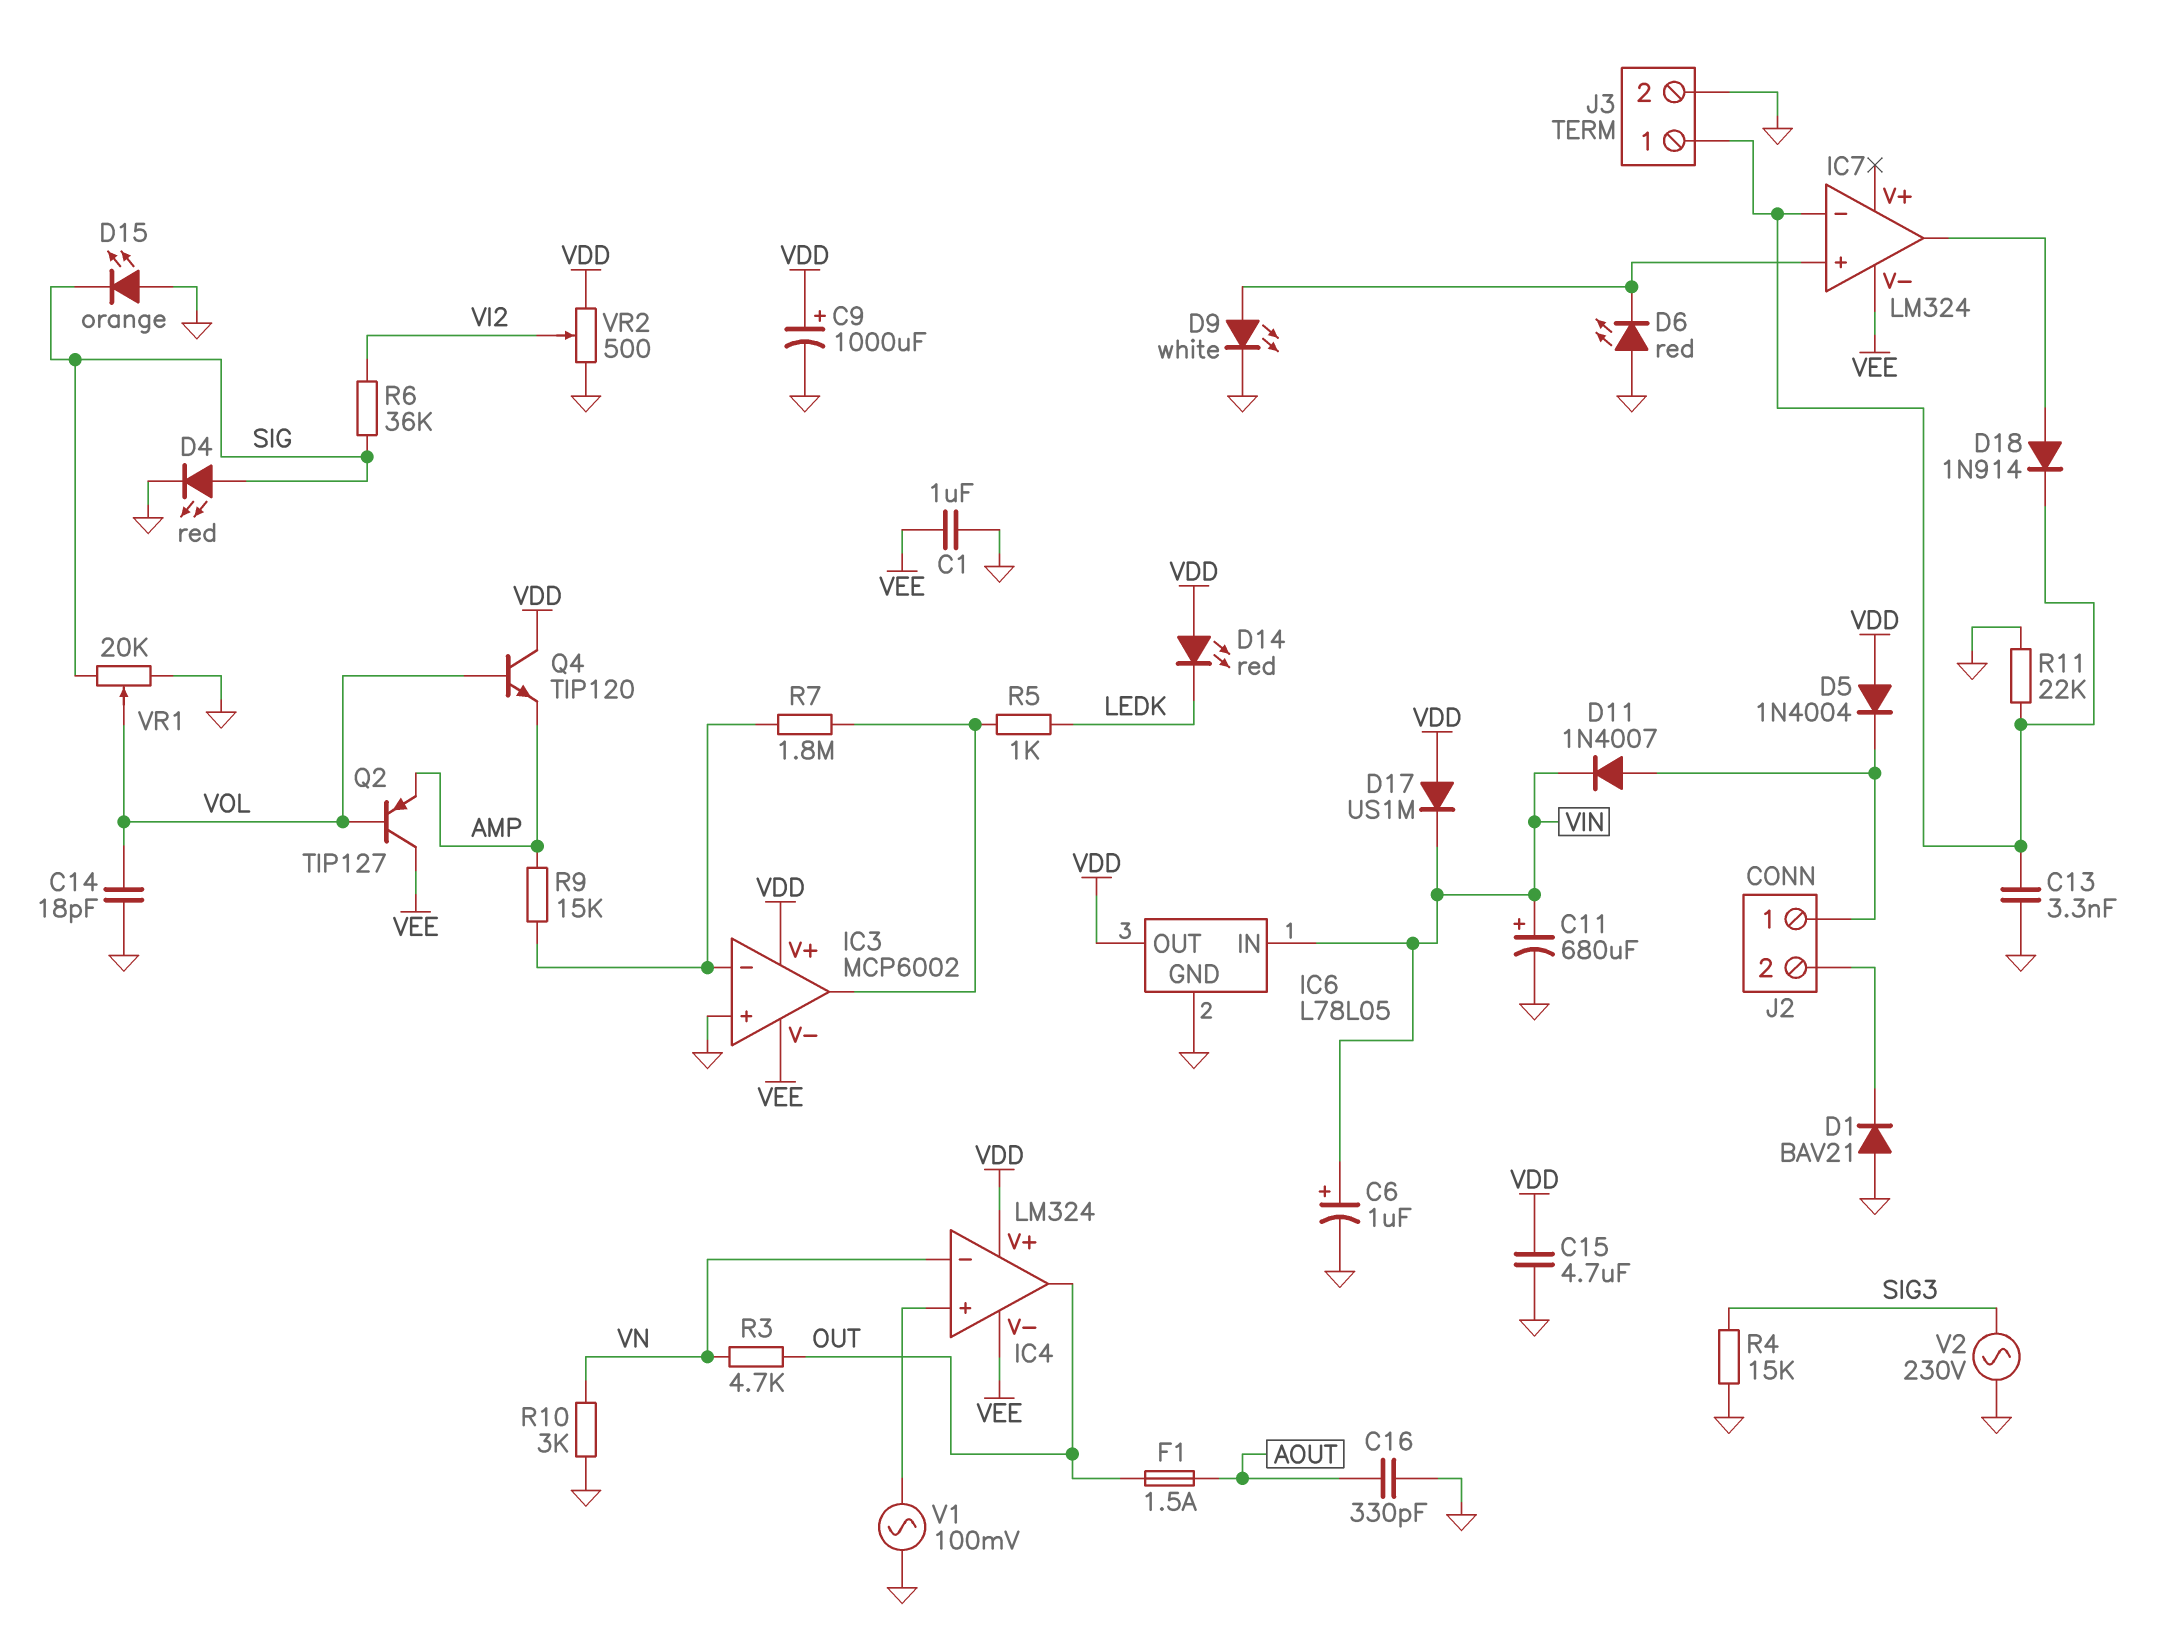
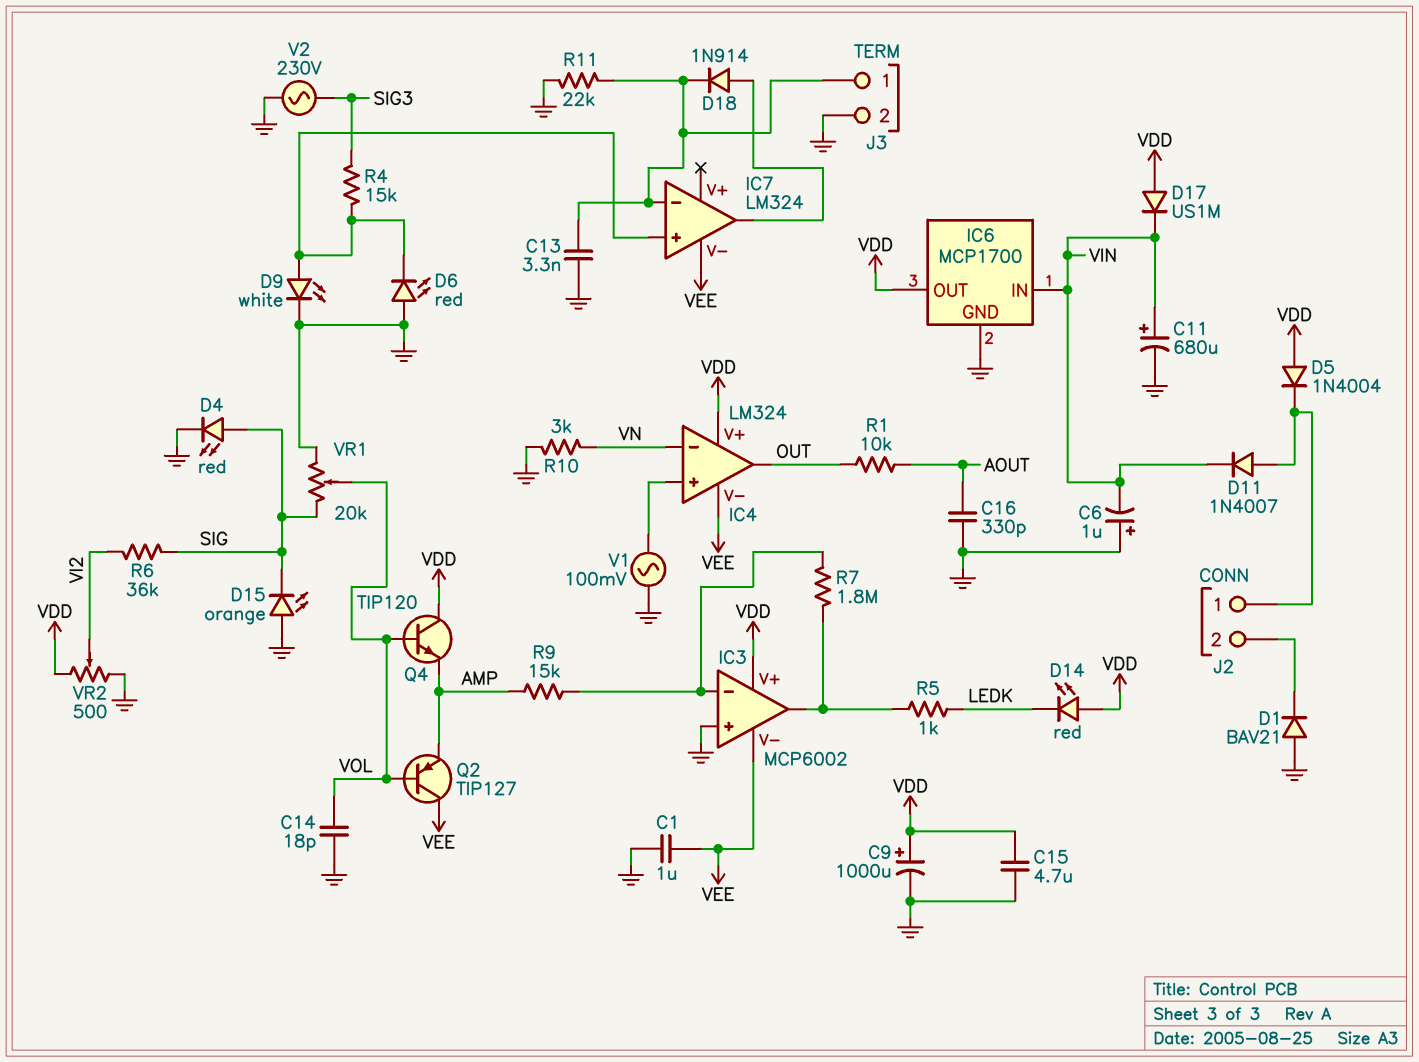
C6: 1uF (plus VIN, minus GND) -> 1uF (plus GND, minus VIN)
F1: 1.5A (AOUT, OUT) -> none
IC6: L78L05 -> MCP1700
R1: none -> 10k (AOUT, OUT)
R3: 4.7k (OUT, VN) -> none
R4: 15k (GND, SIG3) -> 15k (IC7/in+, SIG3)

